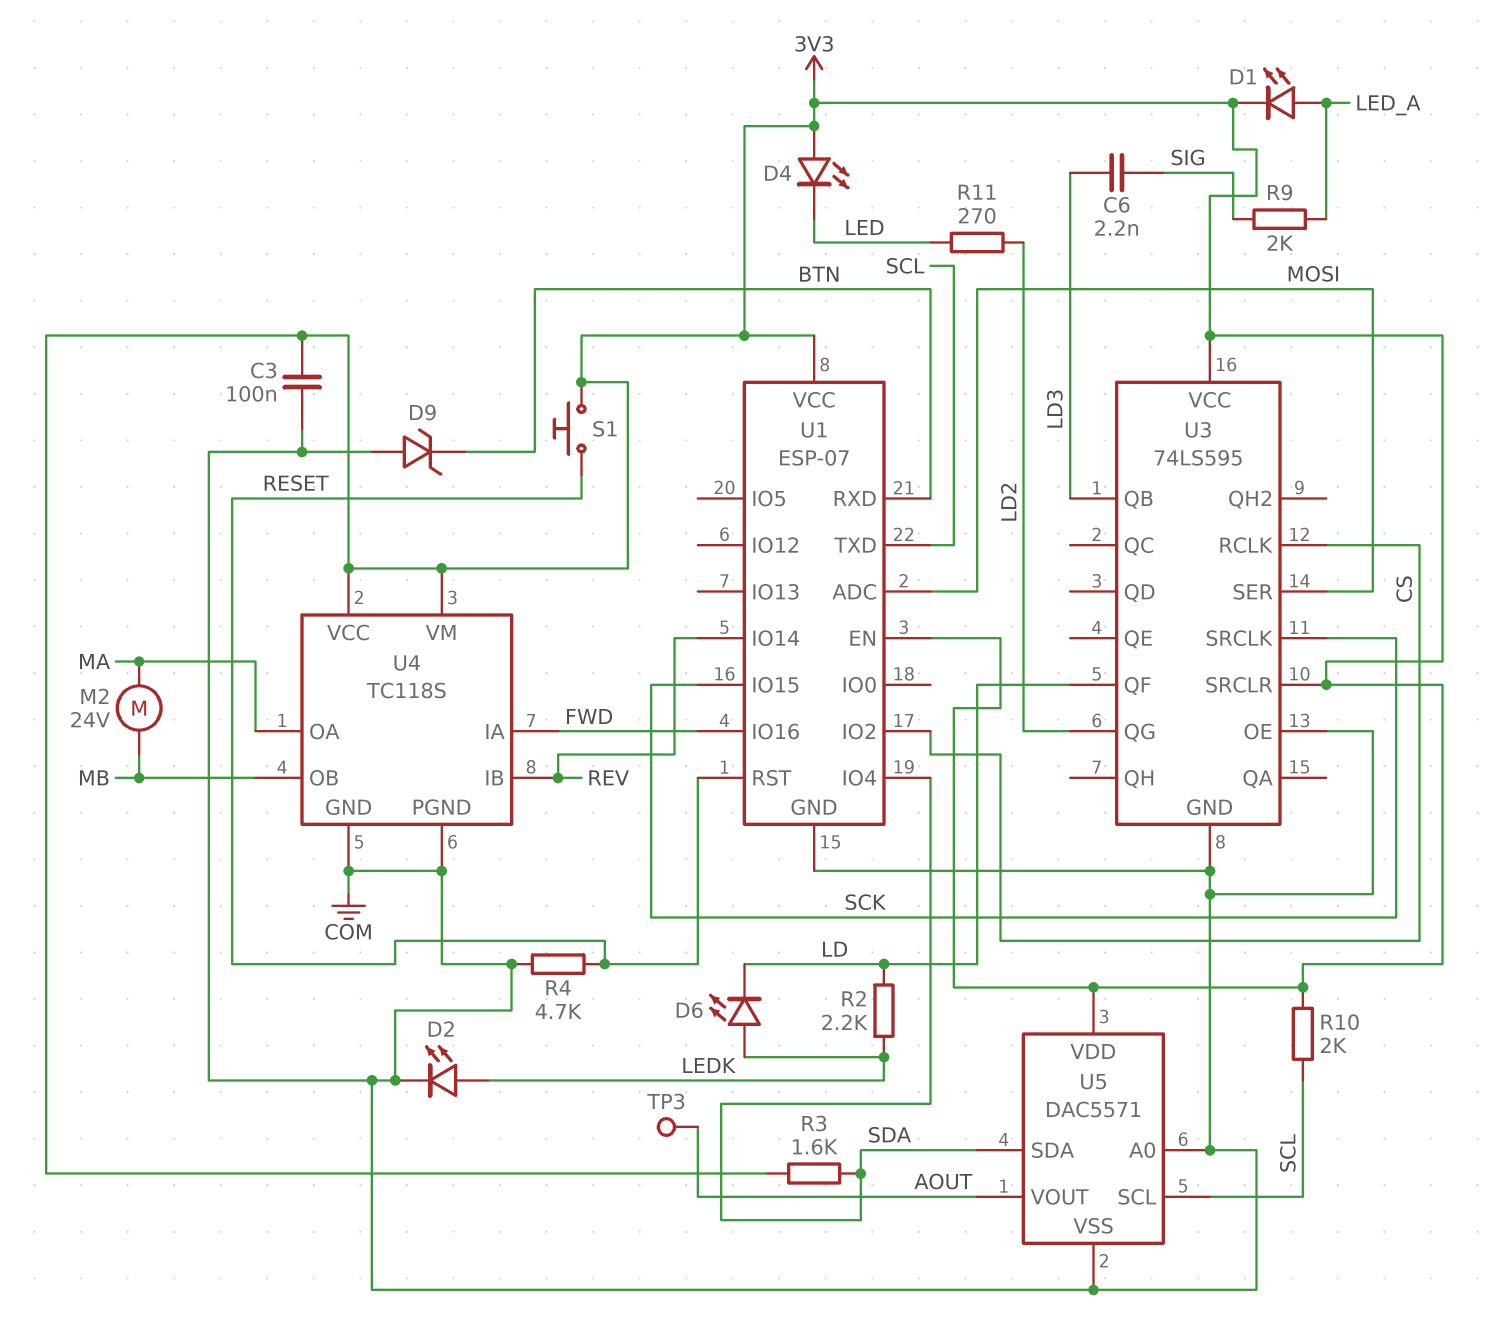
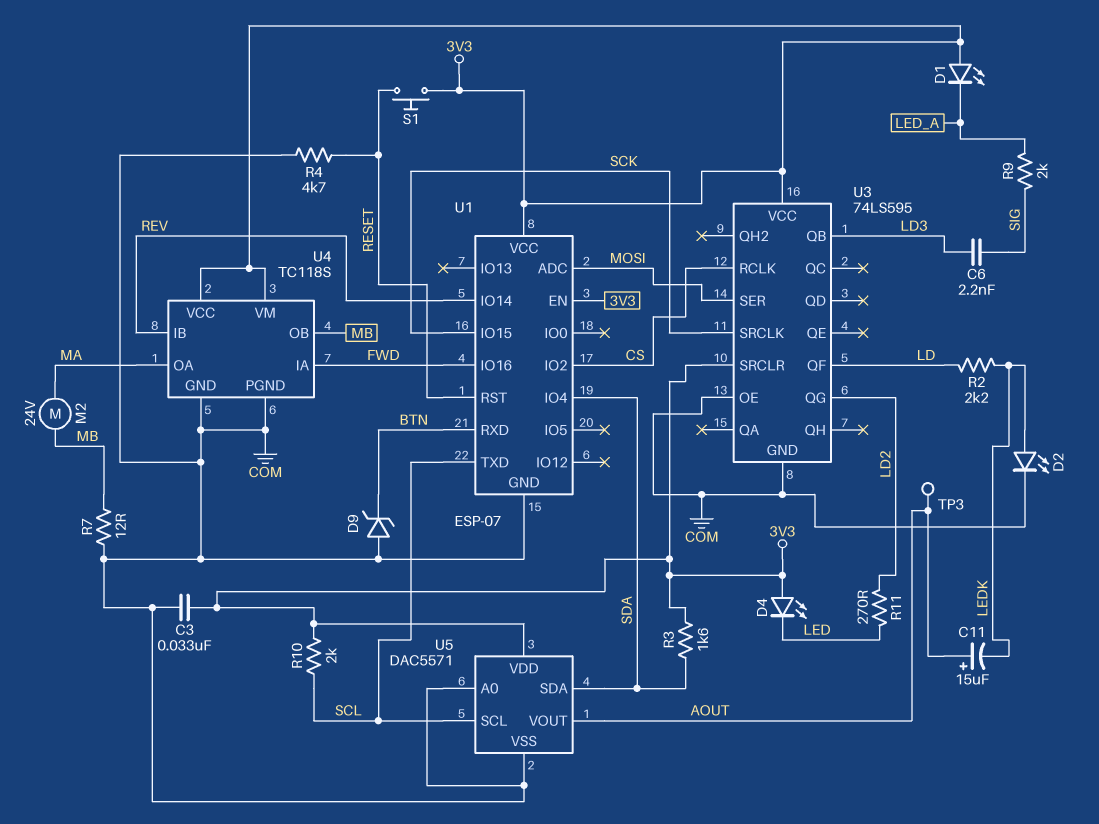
C3: 100nF (3V3, COM) -> 33nF (3V3, COM)
C11: none -> 15uF (plus AOUT, minus LEDK)
D1: LED (A LED_A, K 3V3) -> LED (A 3V3, K LED_A)
D6: LED (A LEDK, K LD) -> none
R7: none -> 12 (COM, MB)

